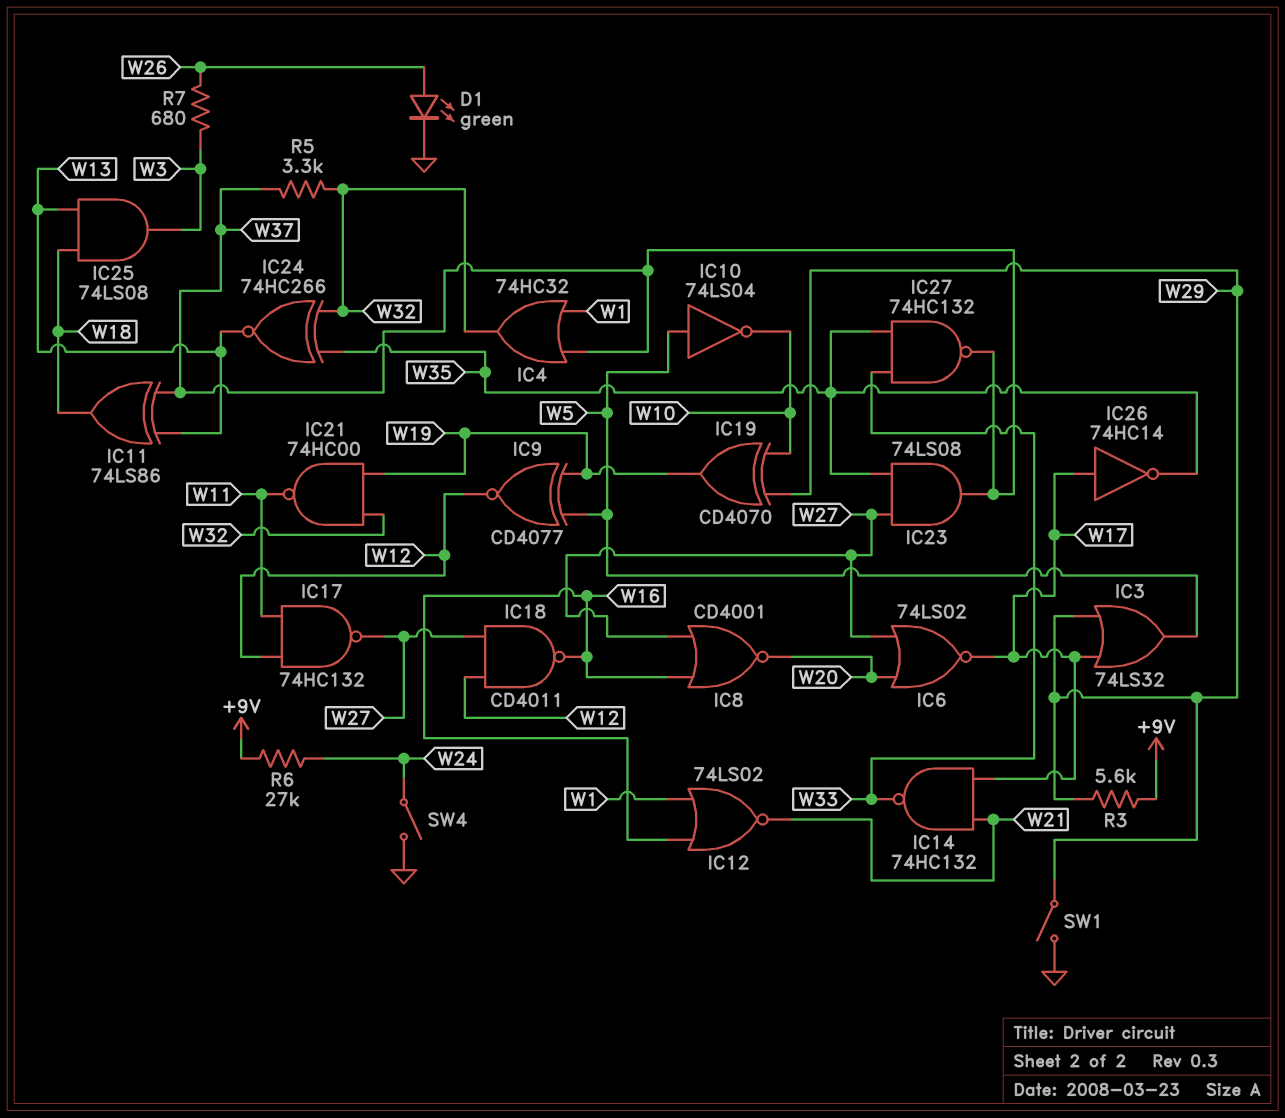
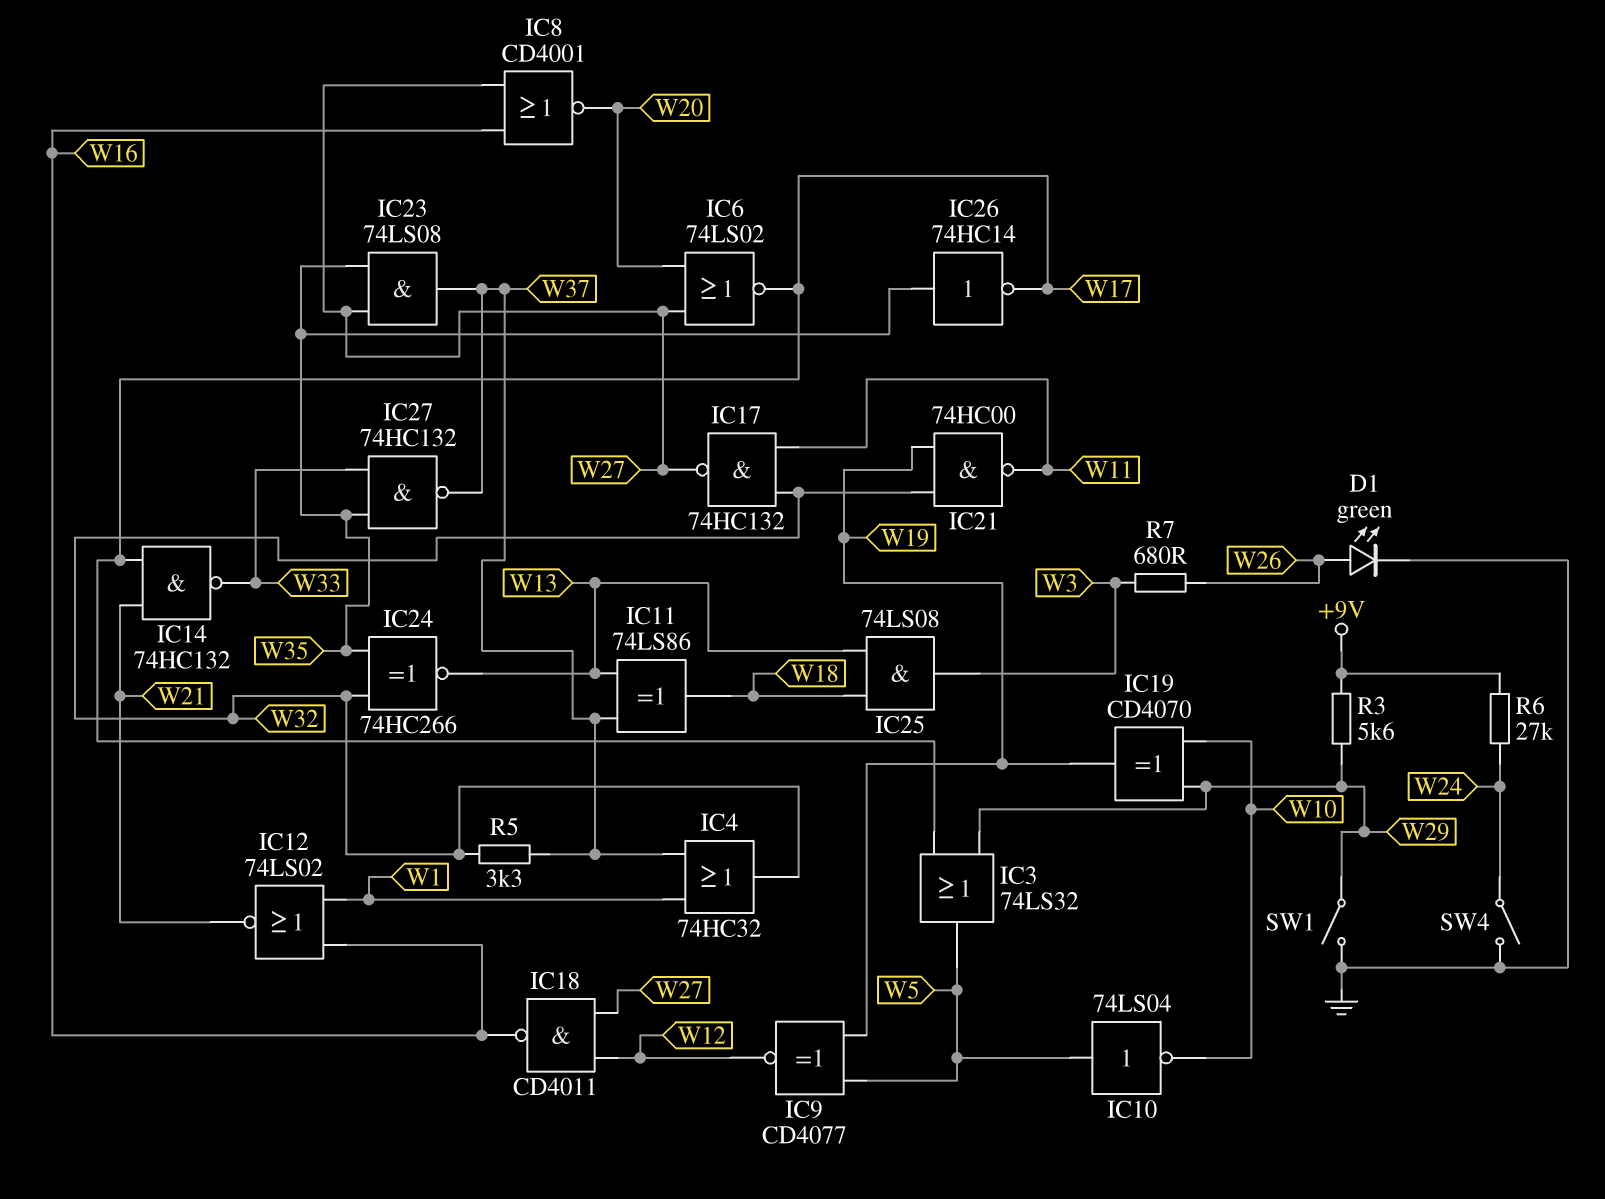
IC17: NAND 74HC132 (in W11, in W12, out W27) -> NAND 74HC132 (in W11, in W32, out W27)
IC26: NOT 74HC14 (in W17, out W35) -> NOT 74HC14 (in W35, out W17)

